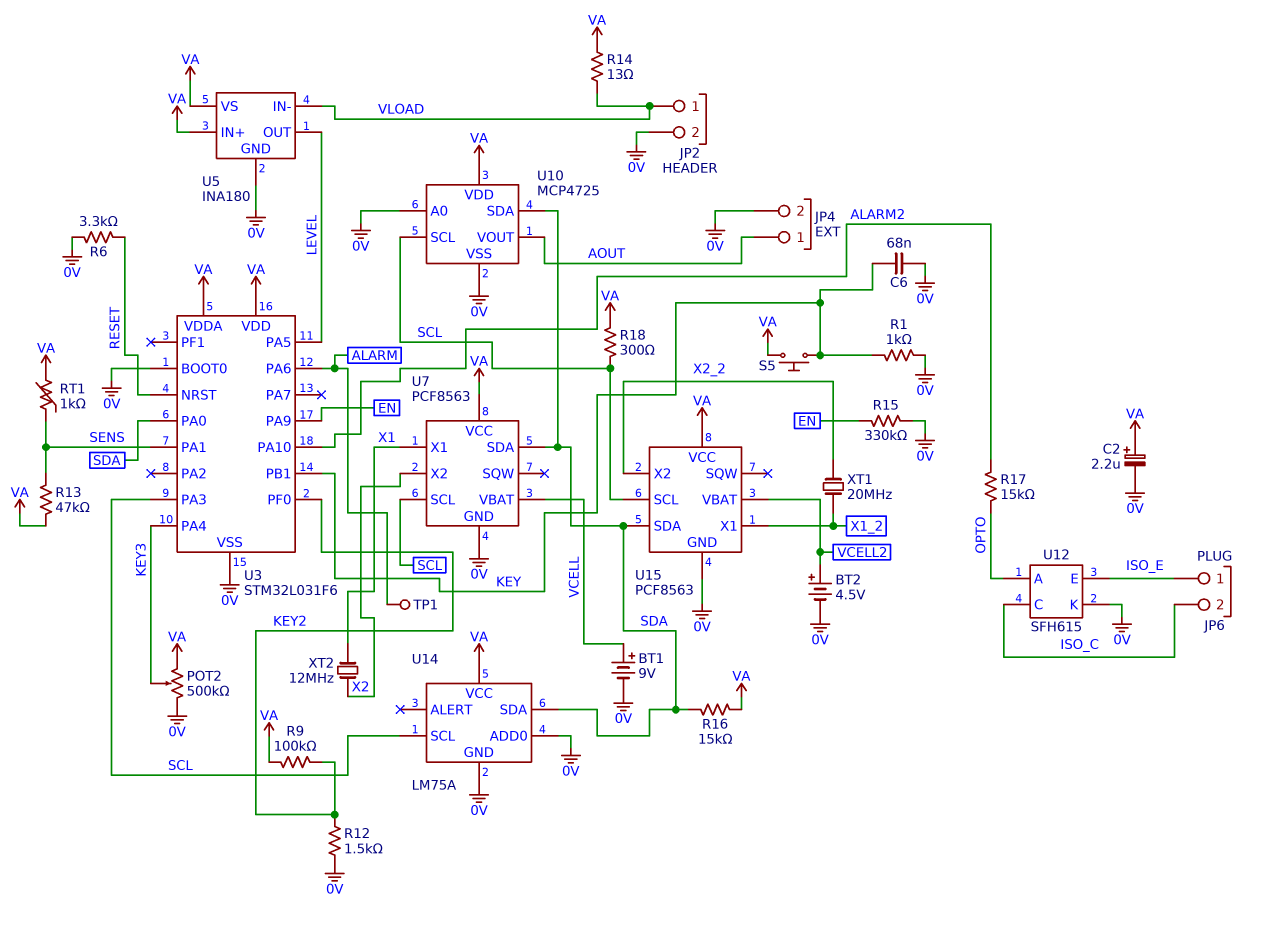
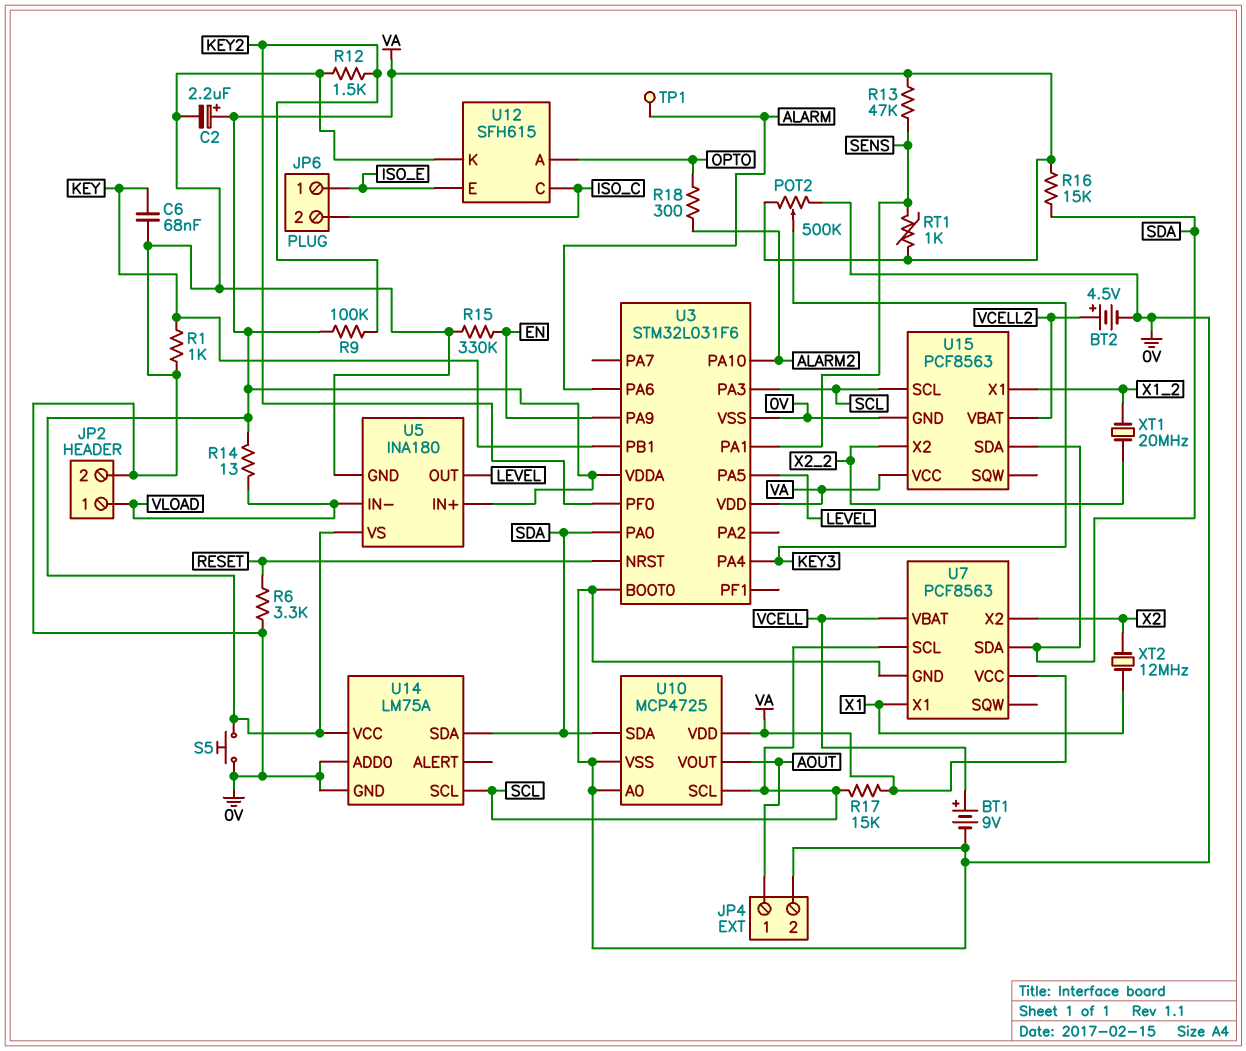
R17: 15k (ALARM2, OPTO) -> 15k (SCL, VA)
R18: 300 (SCL, VA) -> 300 (ALARM2, OPTO)
S5: button (KEY, VA) -> button (0V, VA)

